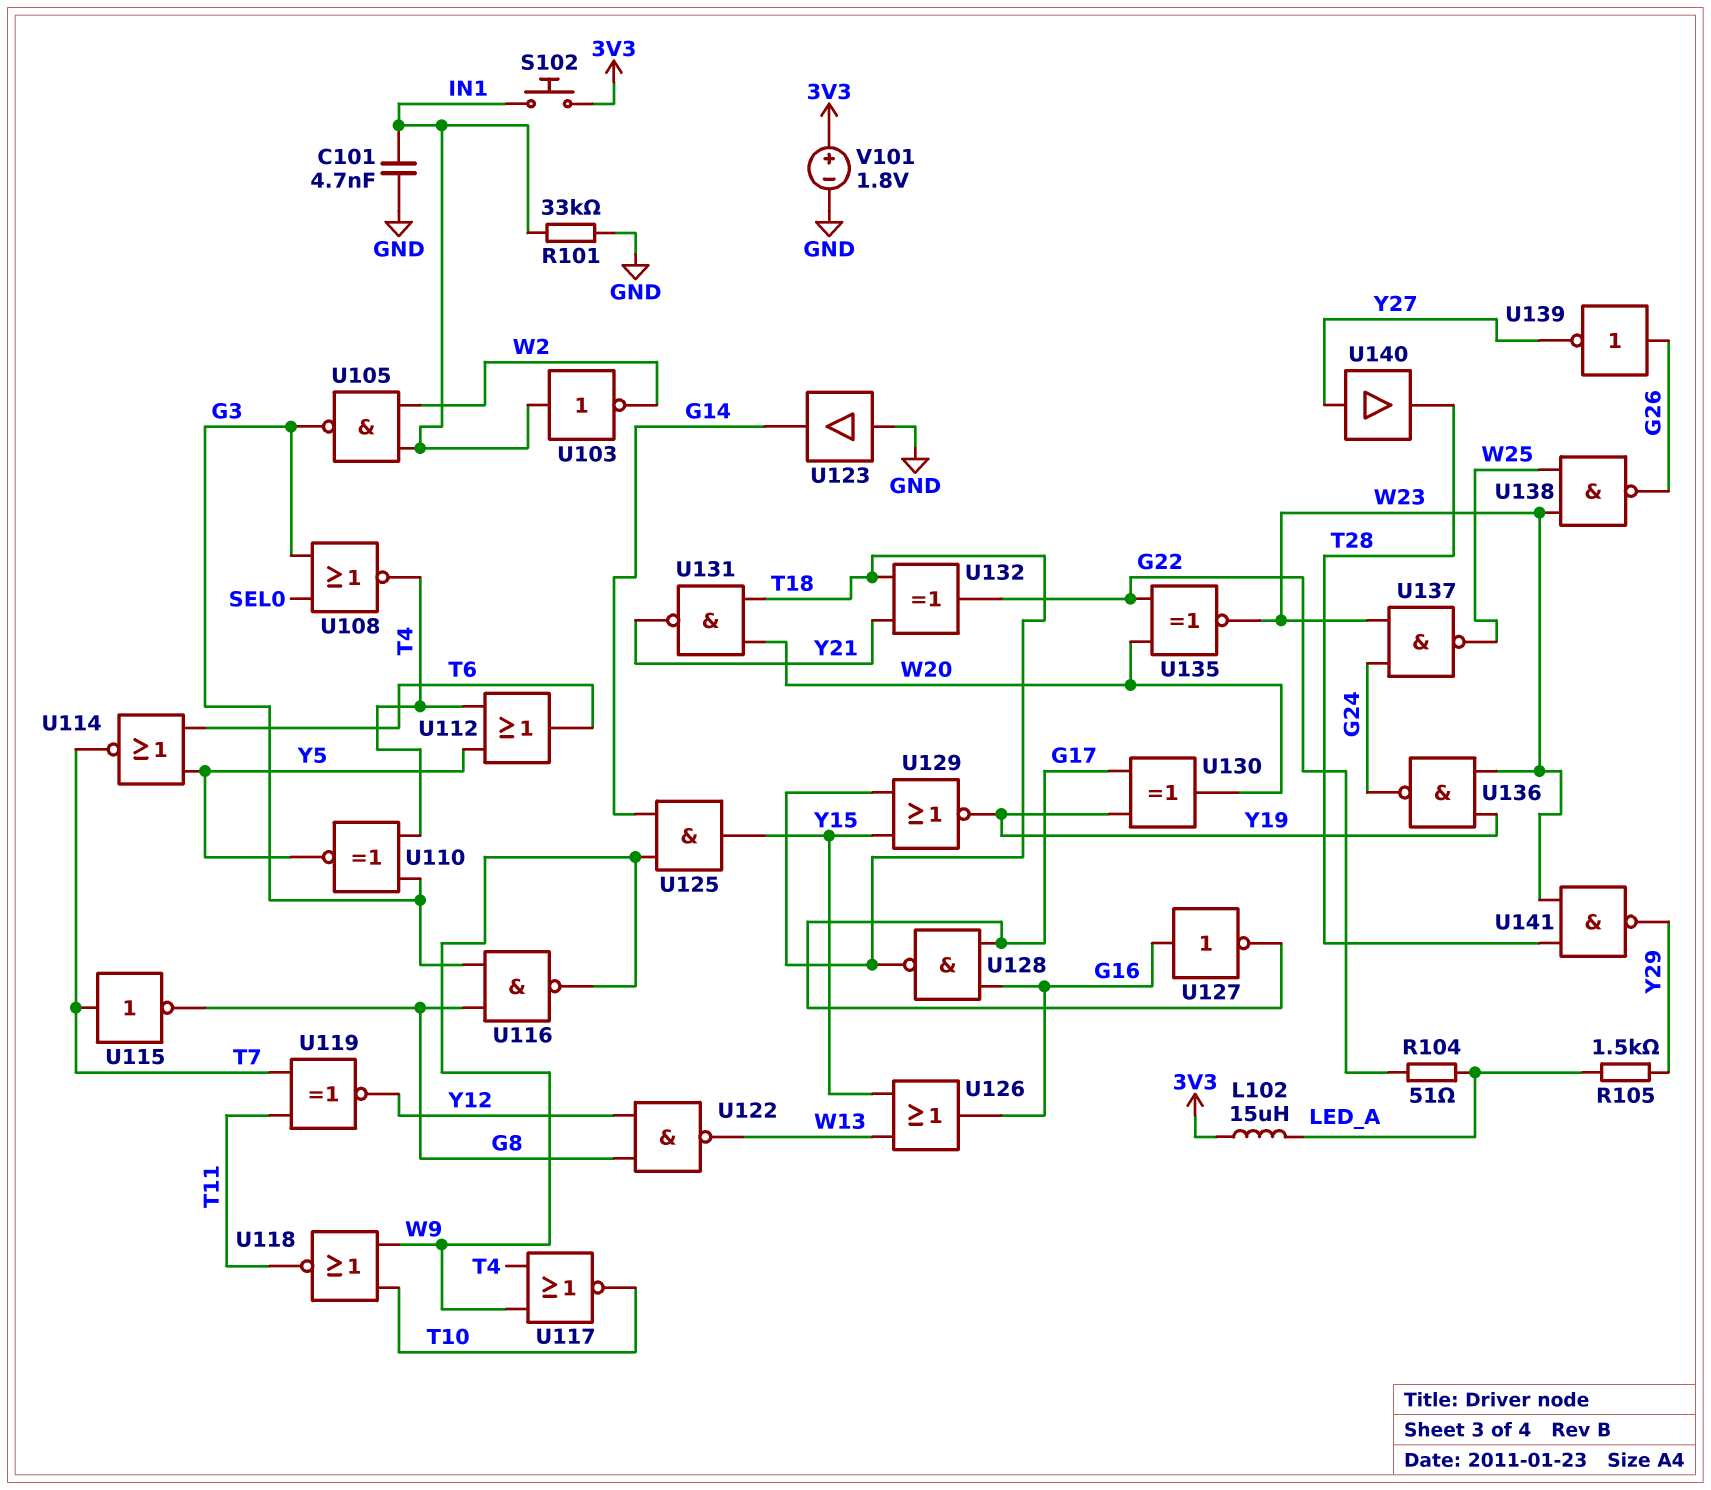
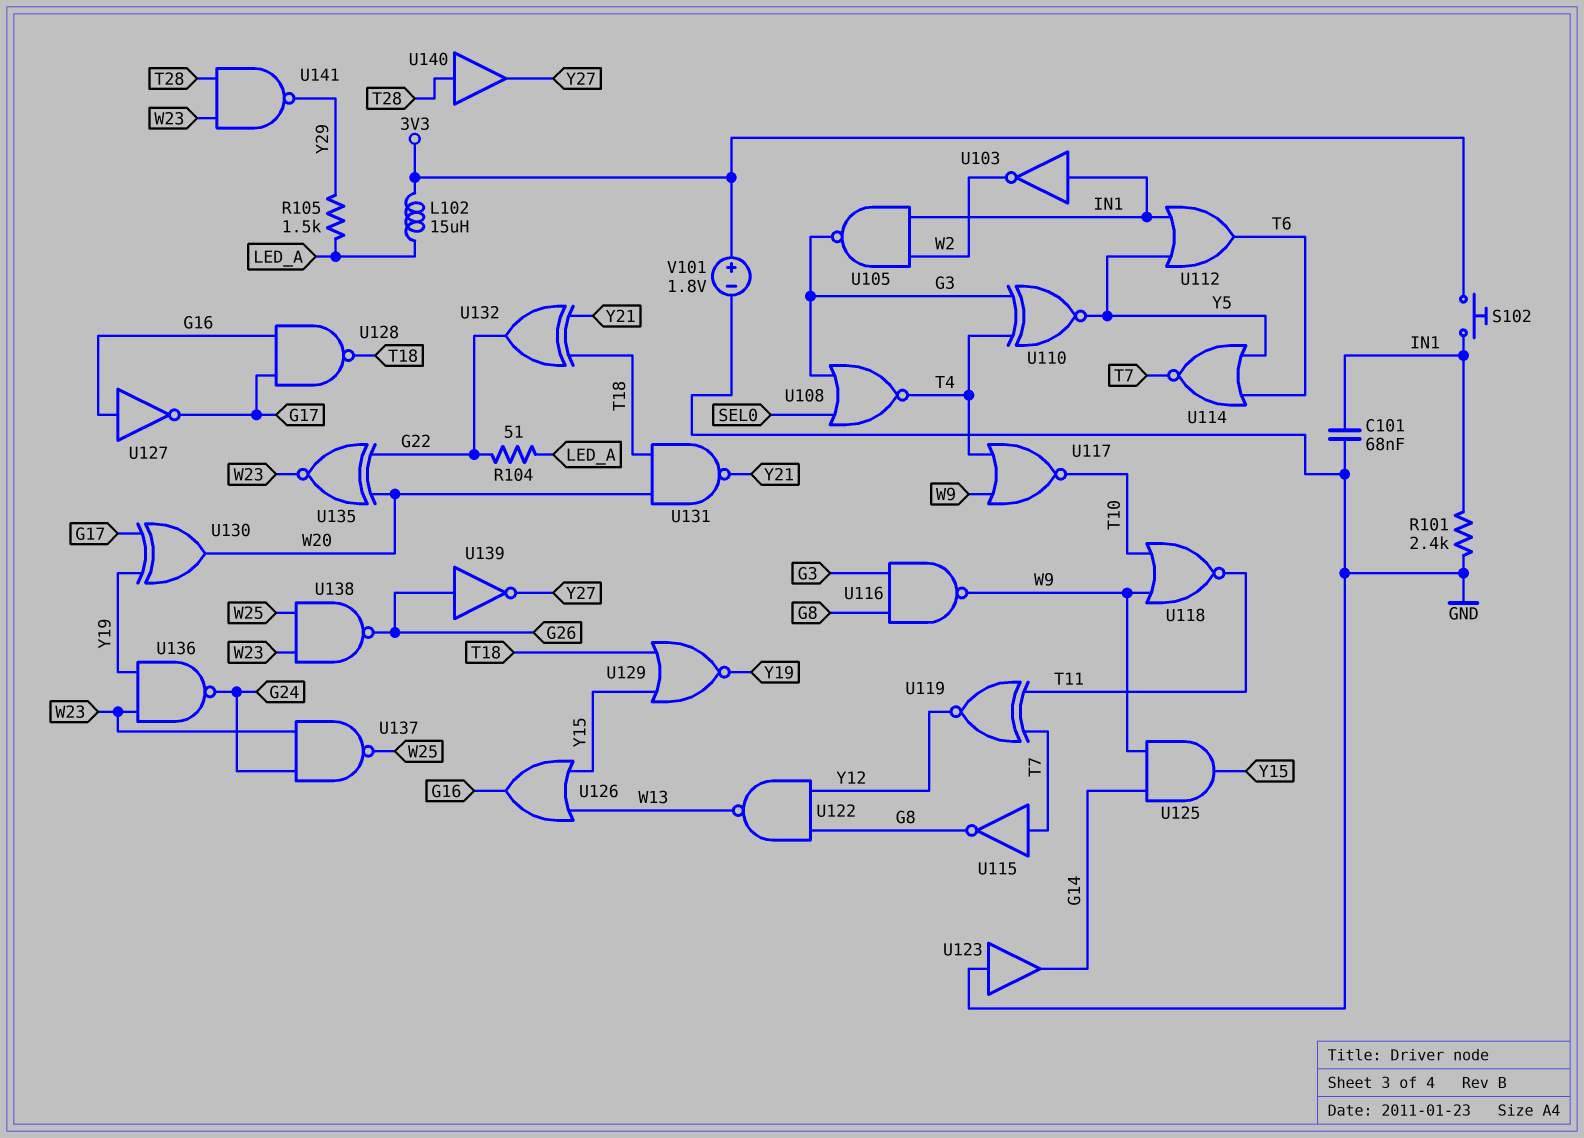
C101: 4.7nF (GND, IN1) -> 68nF (GND, IN1)
R101: 33k (GND, IN1) -> 2.4k (GND, IN1)
U112: OR (in T4, in Y5, out T6) -> OR (in IN1, in Y5, out T6)
U140: buffer (in Y27, out T28) -> buffer (in T28, out Y27)

